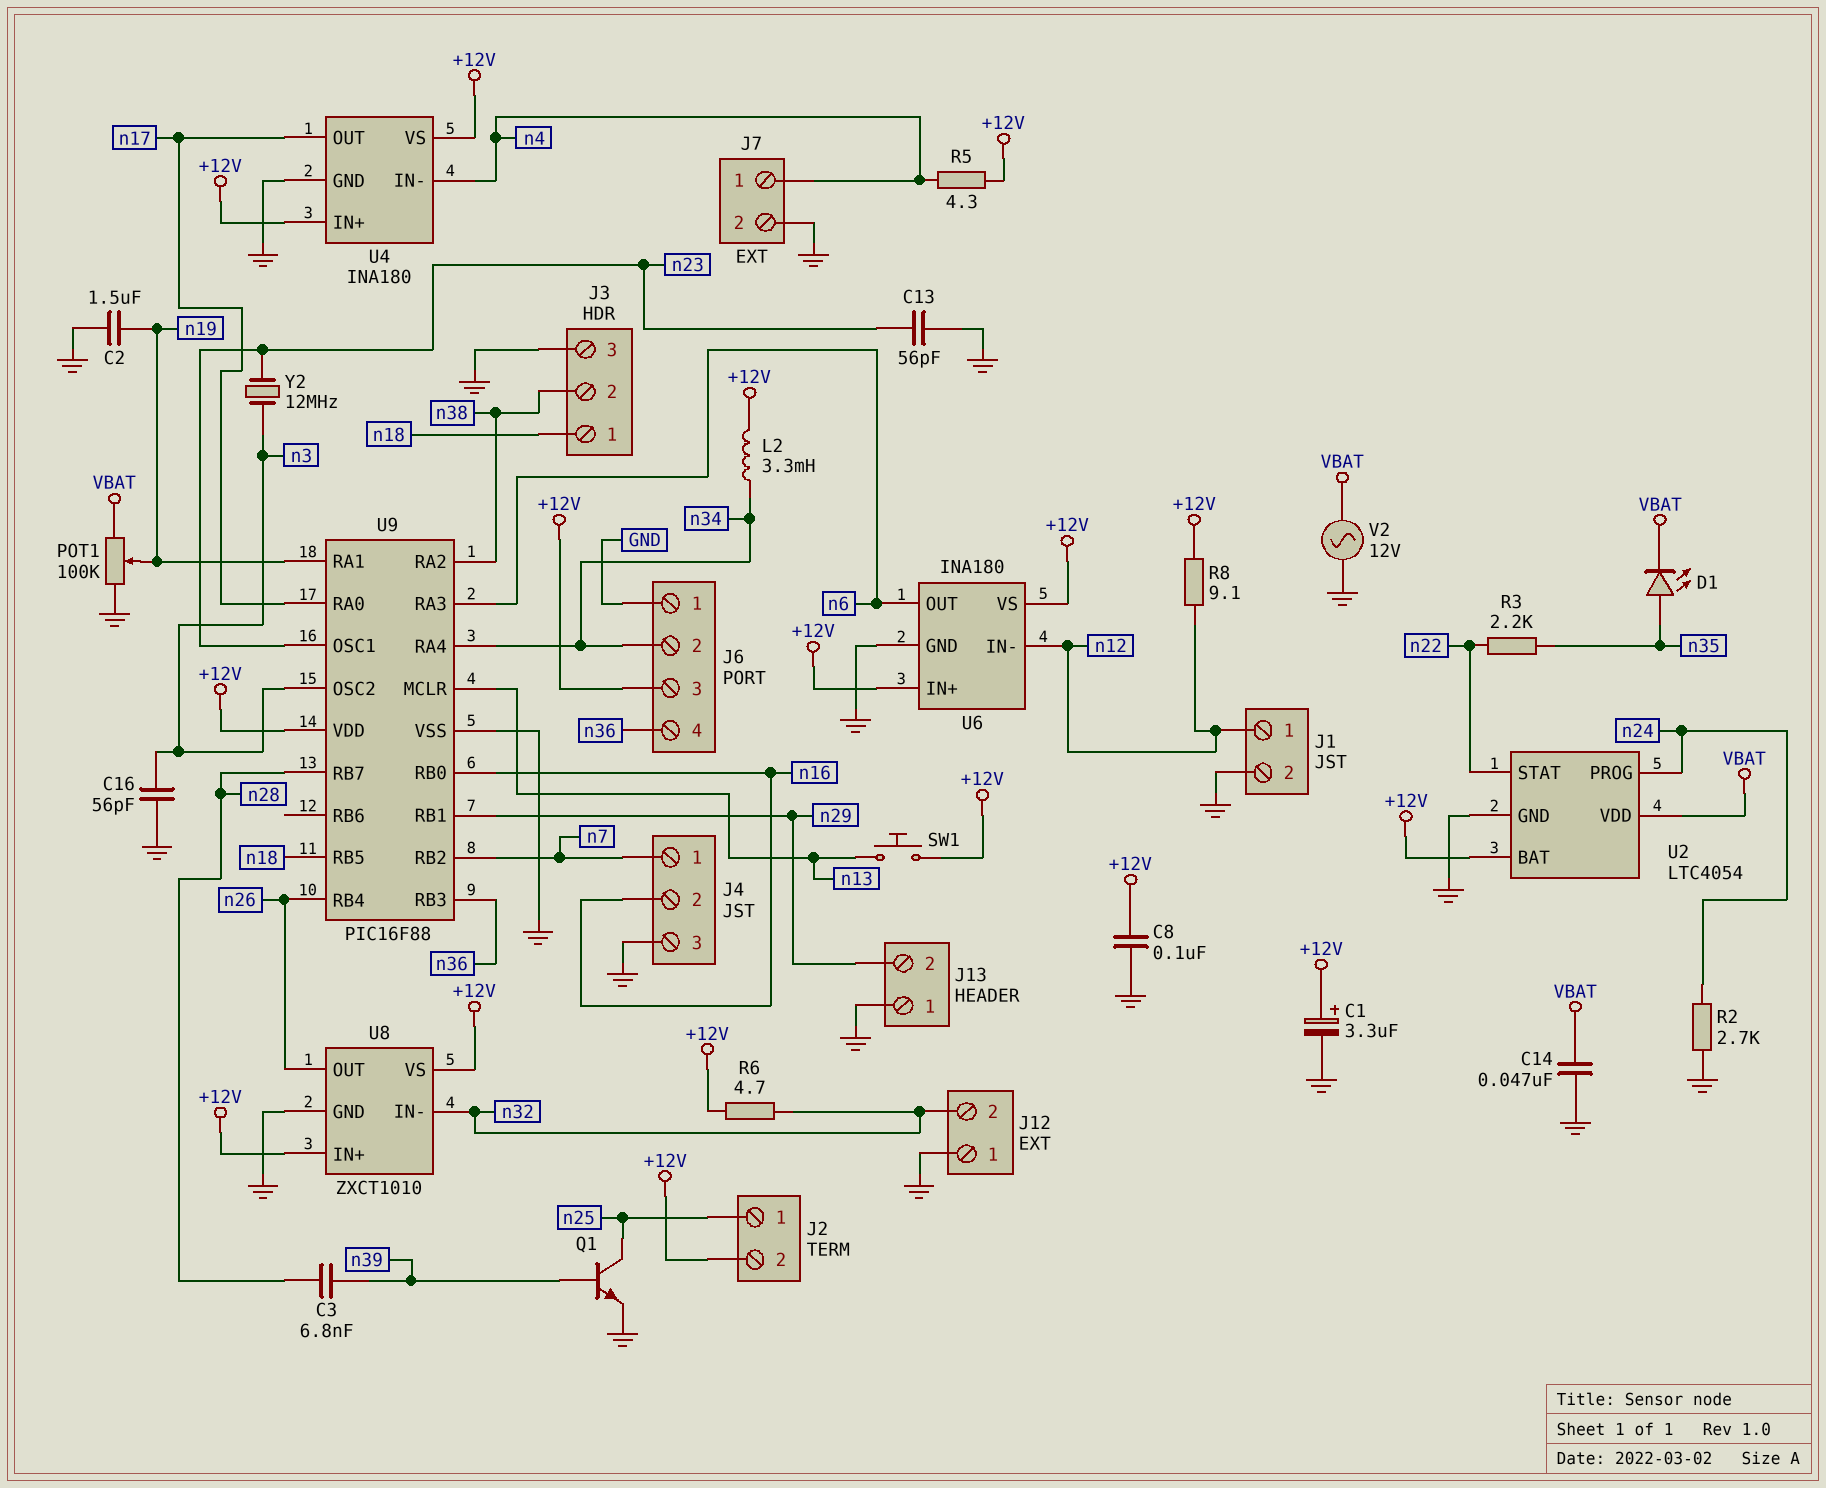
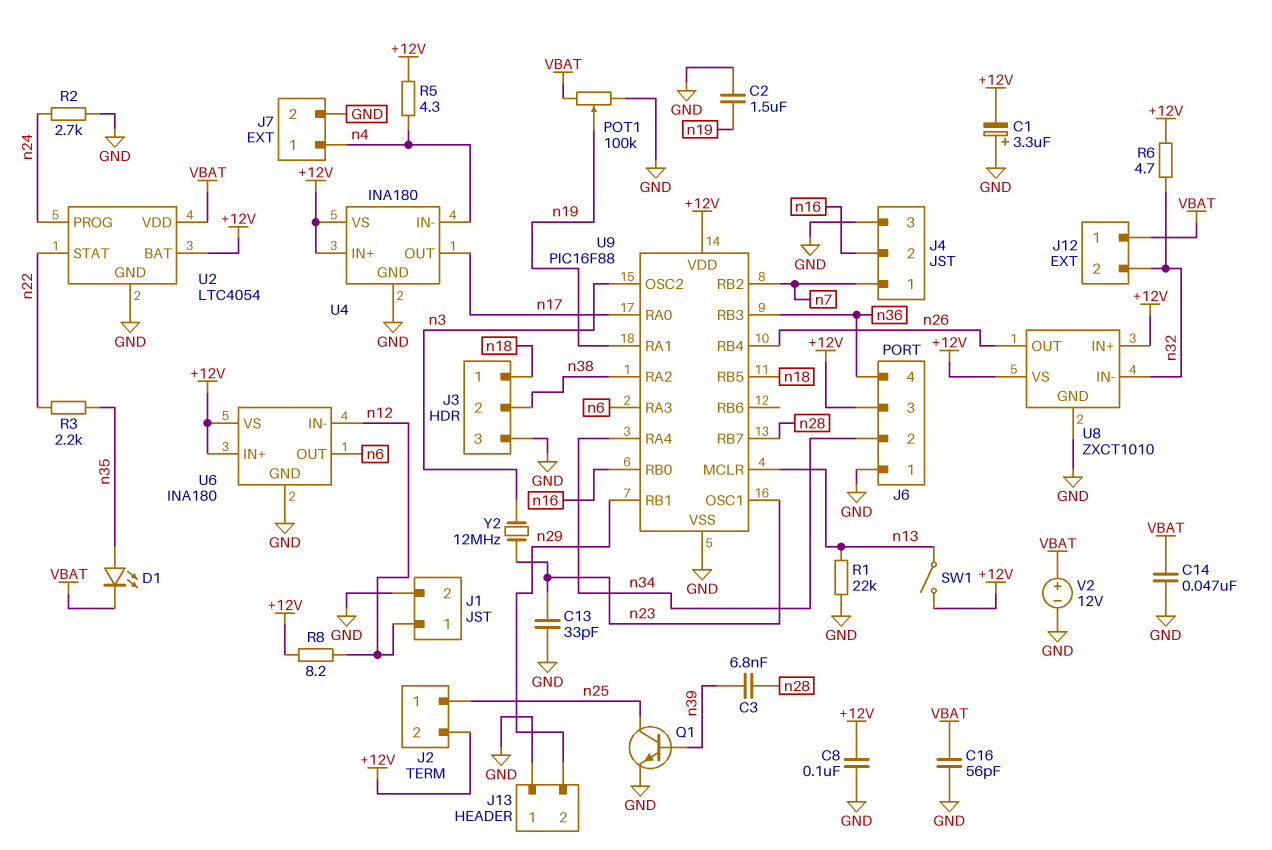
C1: 3.3uF (plus +12V, minus GND) -> 3.3uF (plus GND, minus +12V)
C13: 56pF (GND, n23) -> 33pF (GND, n23)
C16: 56pF (GND, n3) -> 56pF (GND, VBAT)
J12 pin 1: GND -> VBAT
L2: 3.3mH (+12V, n34) -> none
R1: none -> 22k (GND, n13)
R8: 9.1 (+12V, n12) -> 8.2 (+12V, n12)
SW1: button (+12V, n13) -> switch (+12V, n13)
V2: AC 12V (GND, VBAT) -> 12V (plus VBAT, minus GND)

